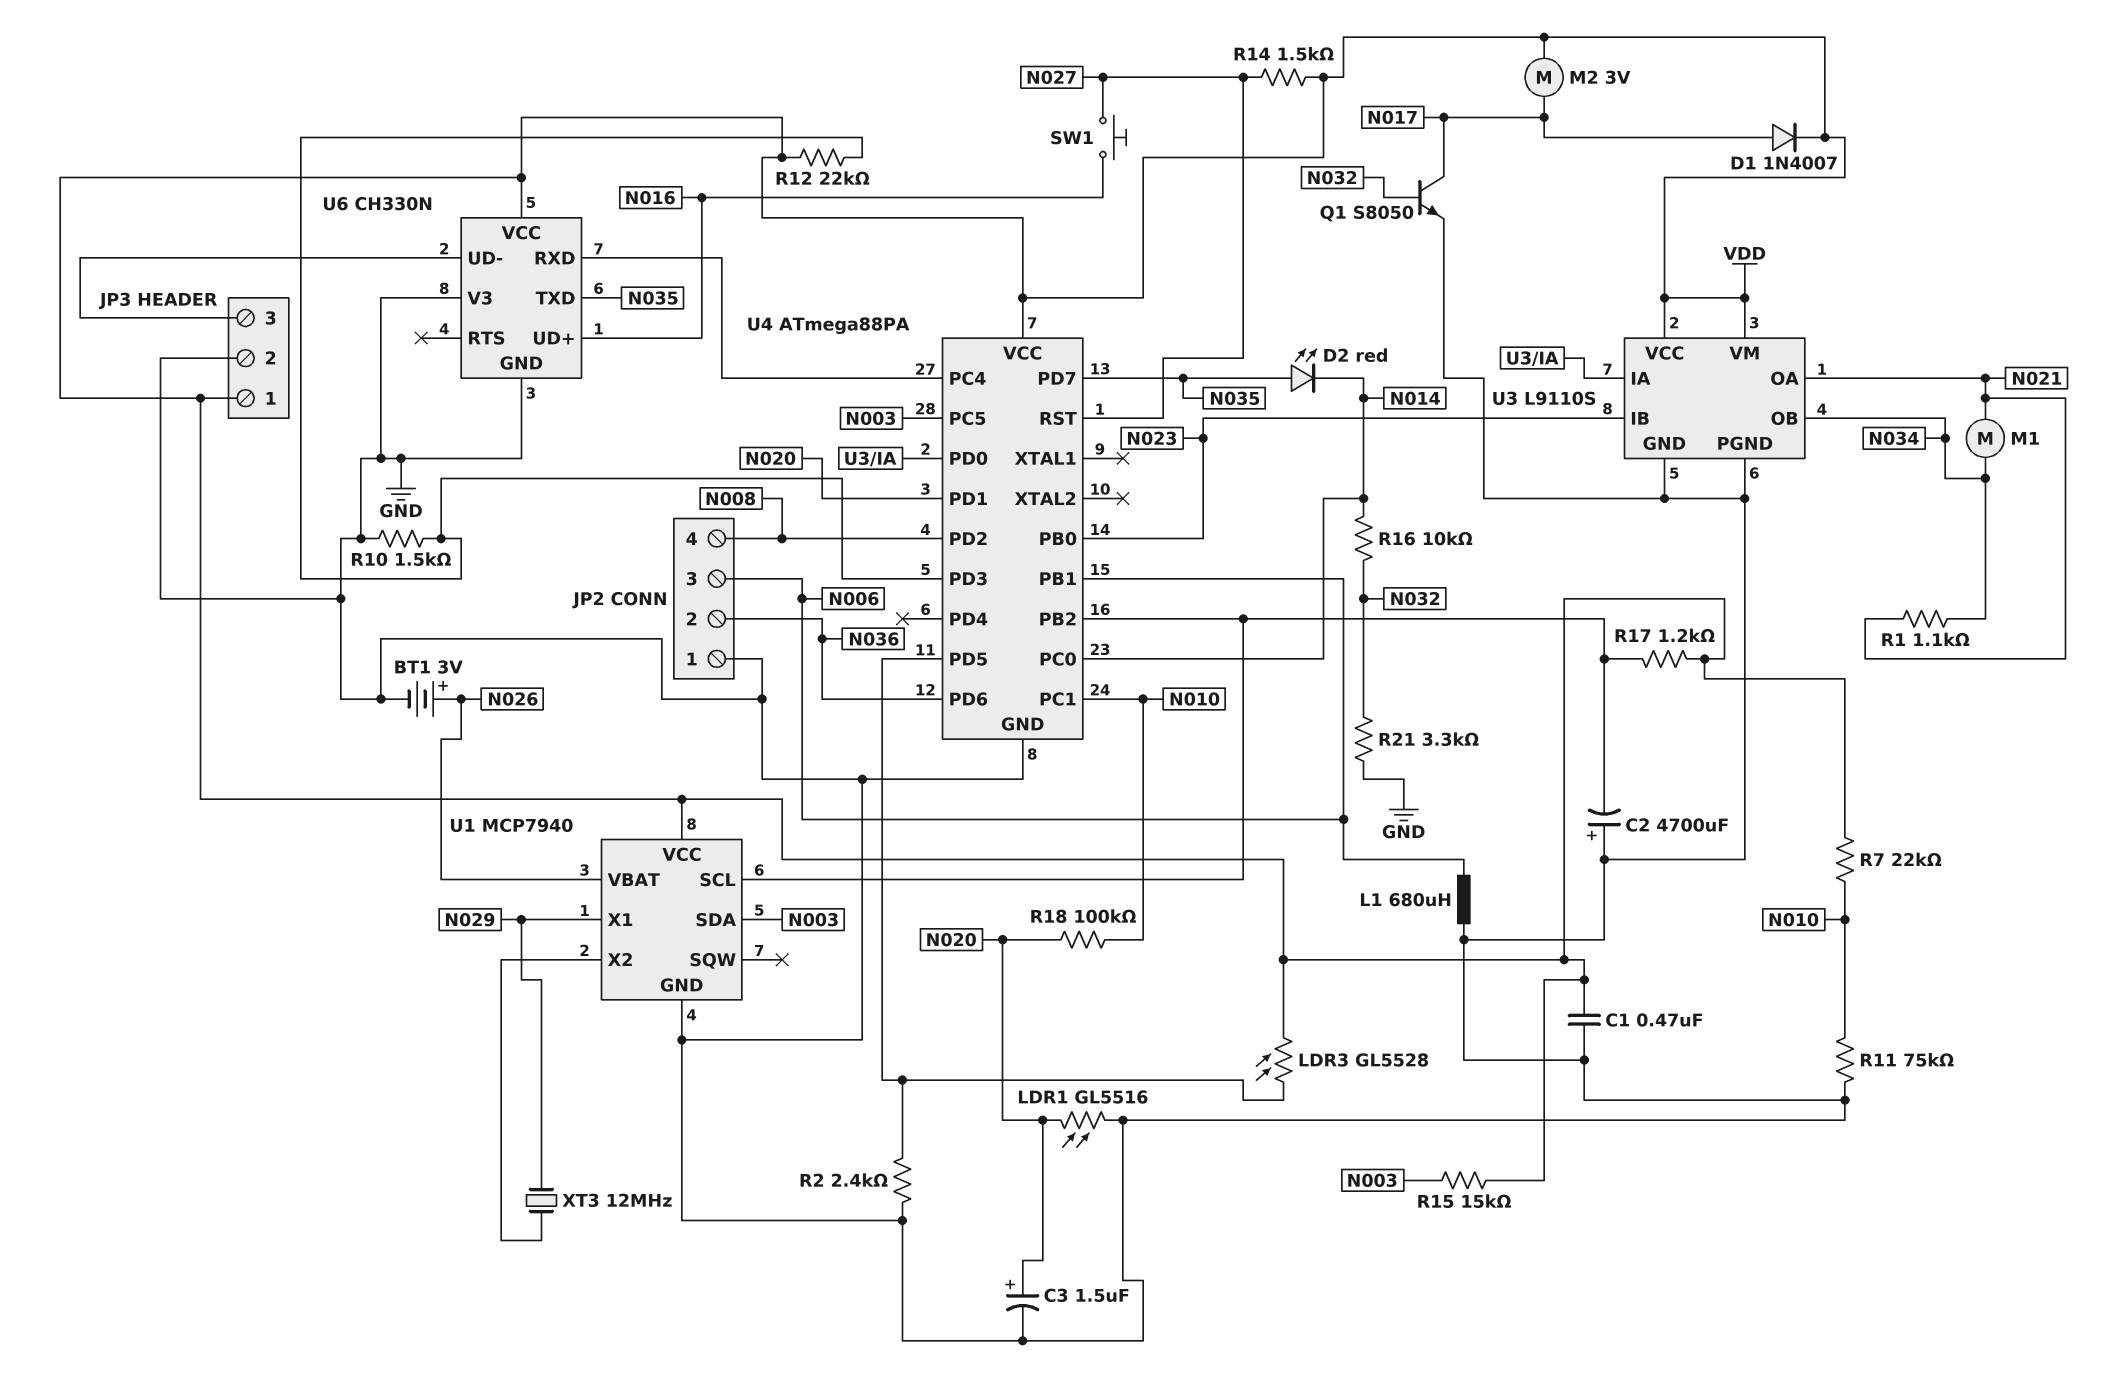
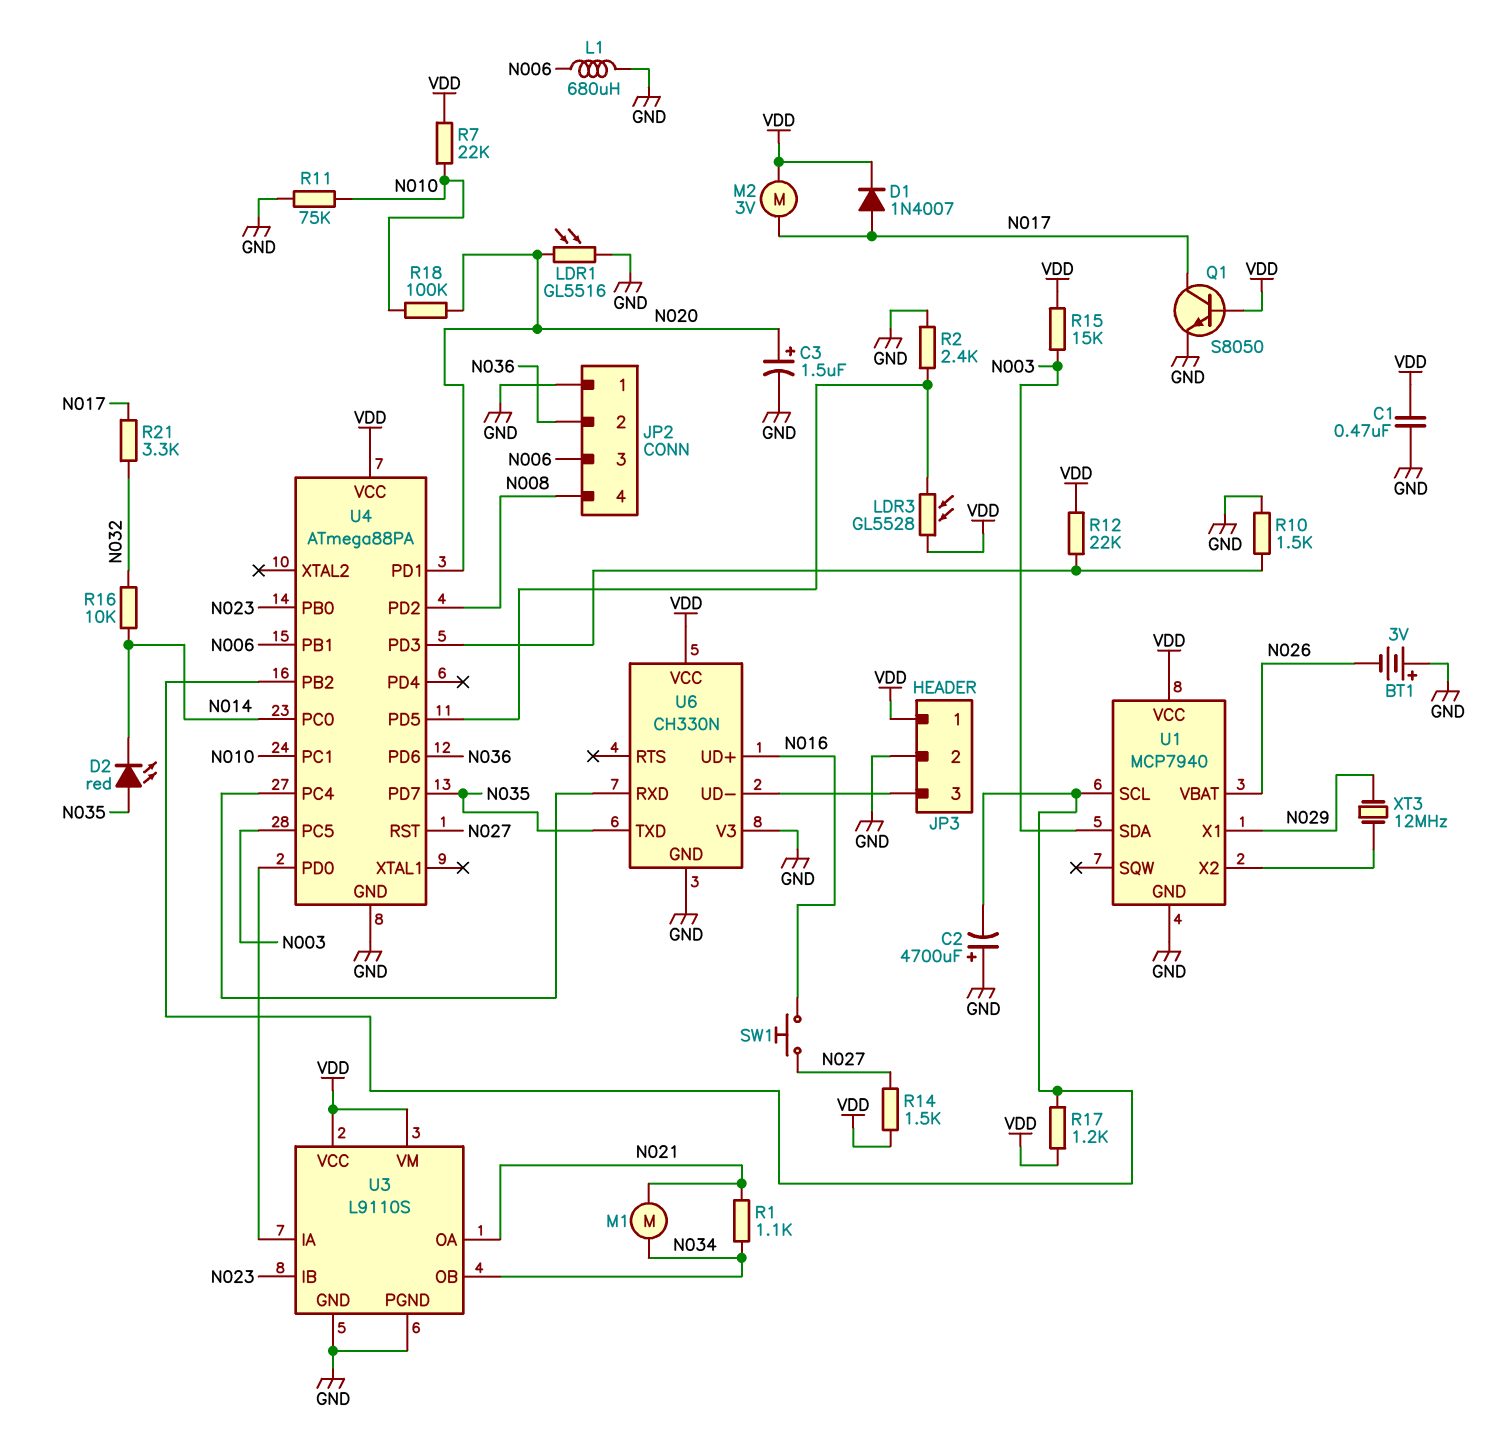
BT1: 3V (plus N026, minus GND) -> 3V (plus GND, minus N026)
Q1: NPN S8050 (B N032, C N017, E GND) -> NPN S8050 (B VDD, C N017, E GND)
R21: 3.3k (GND, N032) -> 3.3k (N017, N032)

